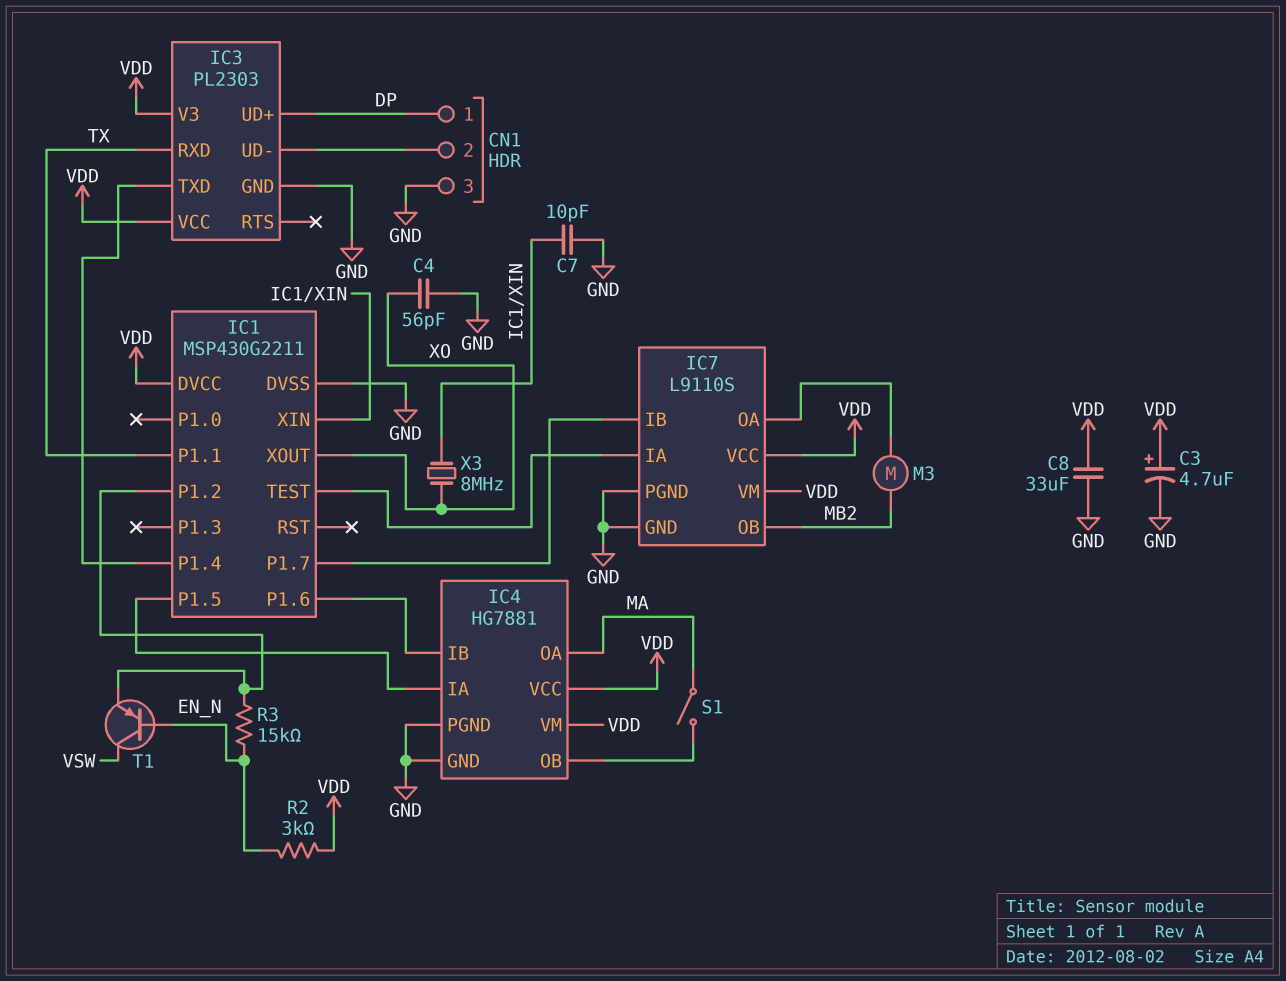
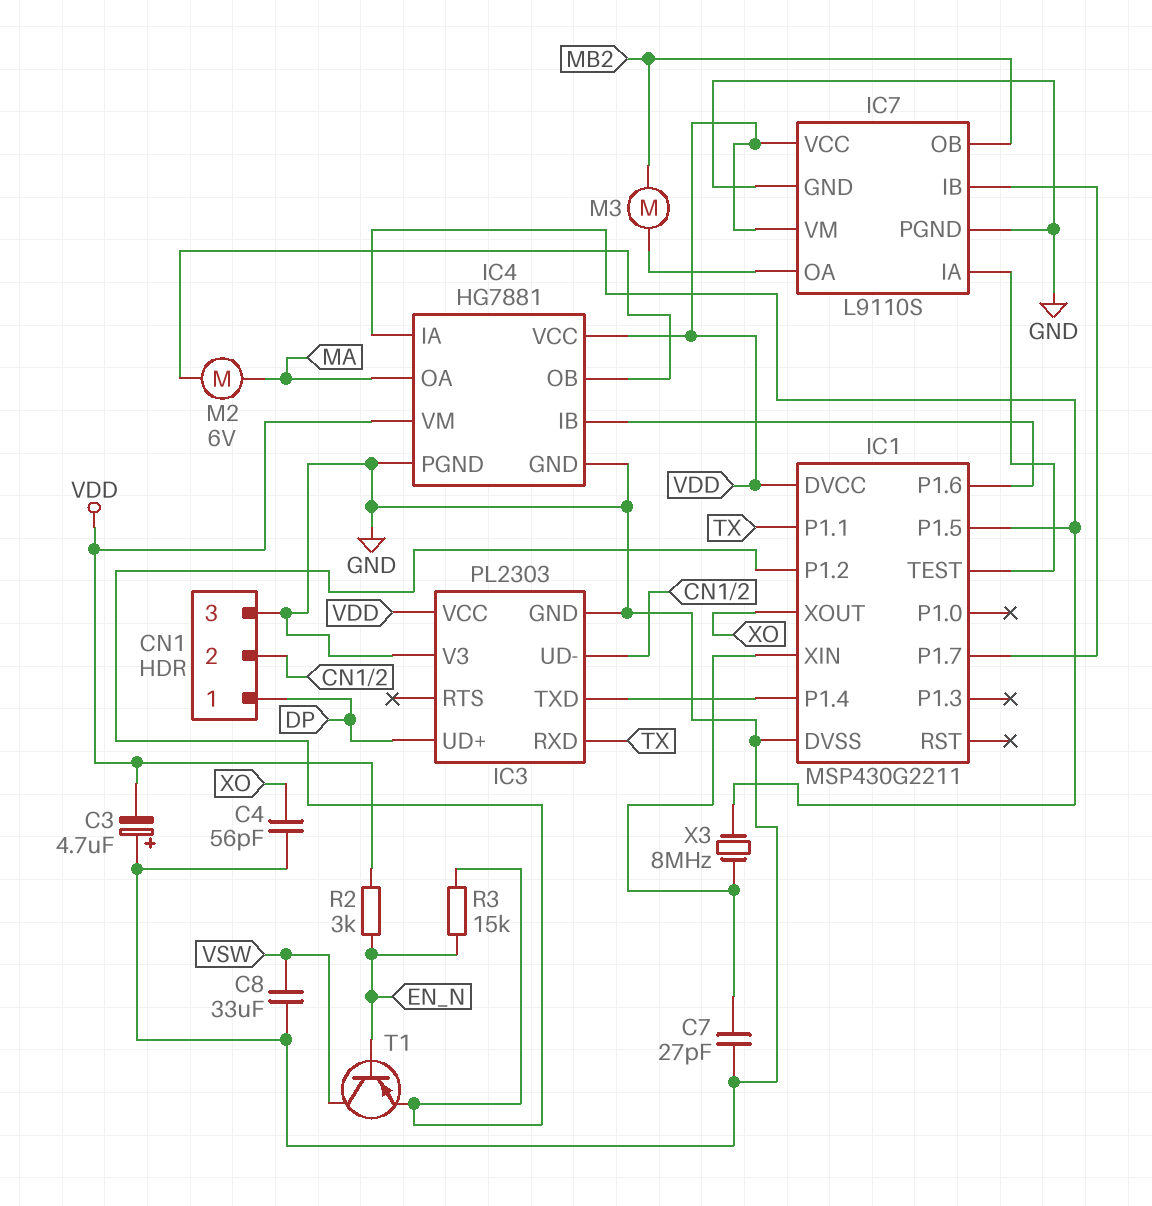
C3: 4.7uF (plus VDD, minus GND) -> 4.7uF (plus GND, minus VDD)
C7: 10pF (GND, IC1/XIN) -> 27pF (GND, IC1/XIN)
C8: 33uF (GND, VDD) -> 33uF (GND, VSW)
IC3 pin V3: VDD -> GND
M2: none -> motor 6V (IC4/OB, MA)
S1: switch (IC4/OB, MA) -> none
X3: 8MHz (IC1/XIN, XO) -> 8MHz (IC1/P1.5, IC1/XIN)

